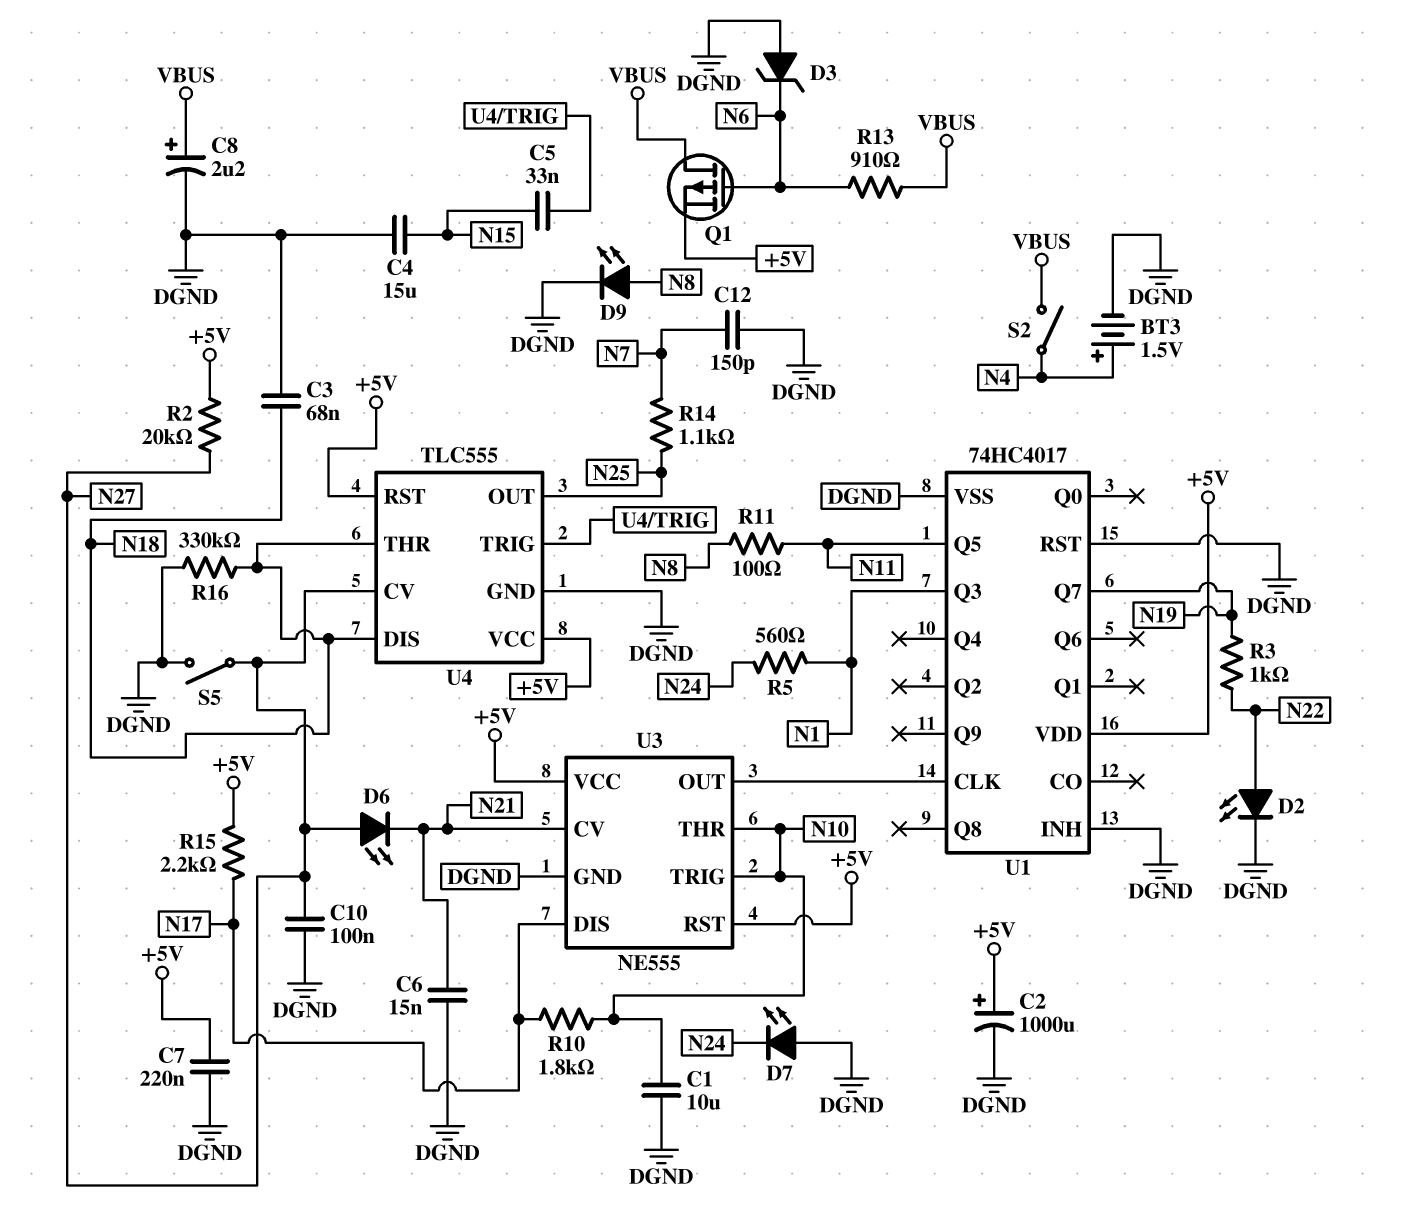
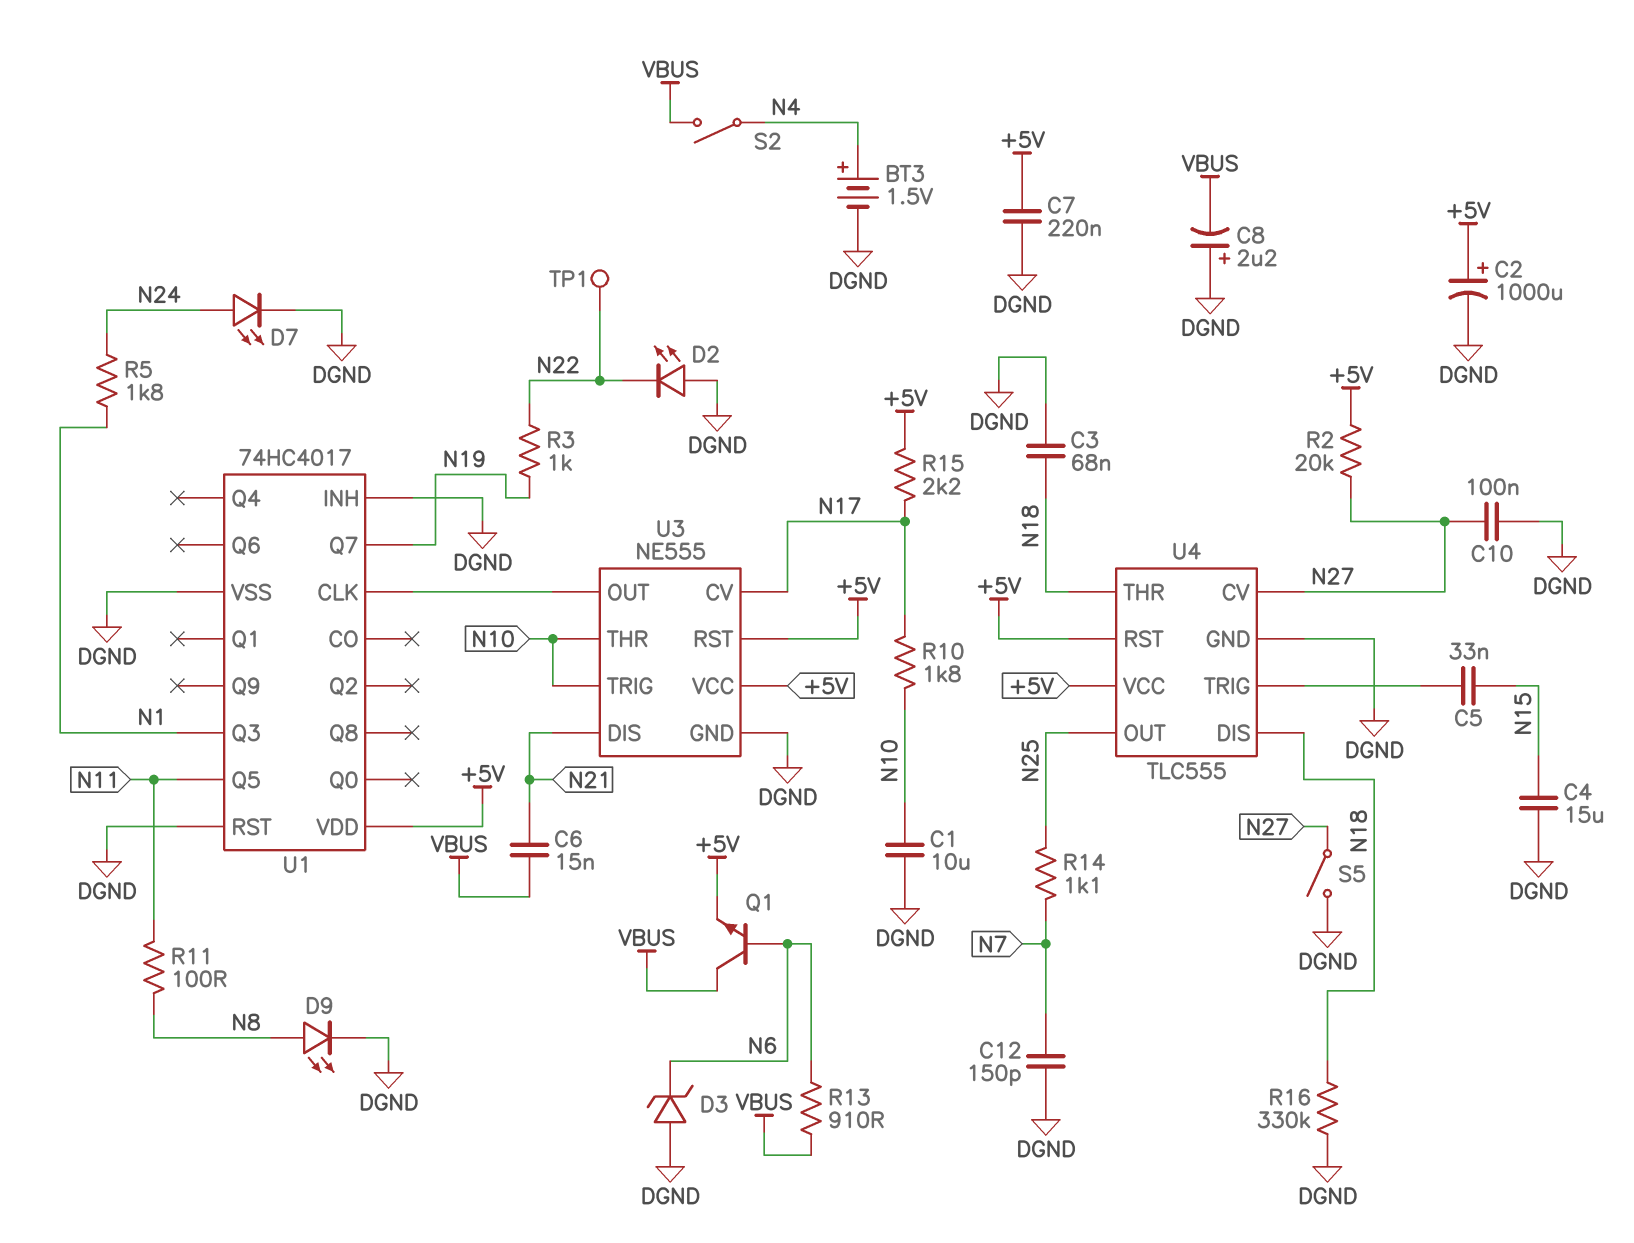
C6: 15nF (DGND, N21) -> 15nF (N21, VBUS)
C8: 2.2uF (plus VBUS, minus DGND) -> 2.2uF (plus DGND, minus VBUS)
D2: LED (A N22, K DGND) -> LED (A DGND, K N22)
D6: LED (A N27, K N21) -> none
D7: LED (A DGND, K N24) -> LED (A N24, K DGND)
Q1: PMOS (G N6, D VBUS, S +5V) -> NPN (B N6, C VBUS, E +5V)
R5: 560 (N1, N24) -> 1.8k (N1, N24)
TP1: none -> test point (N22)
U3 pin CV: N21 -> N17
U3 pin DIS: N17 -> N21

